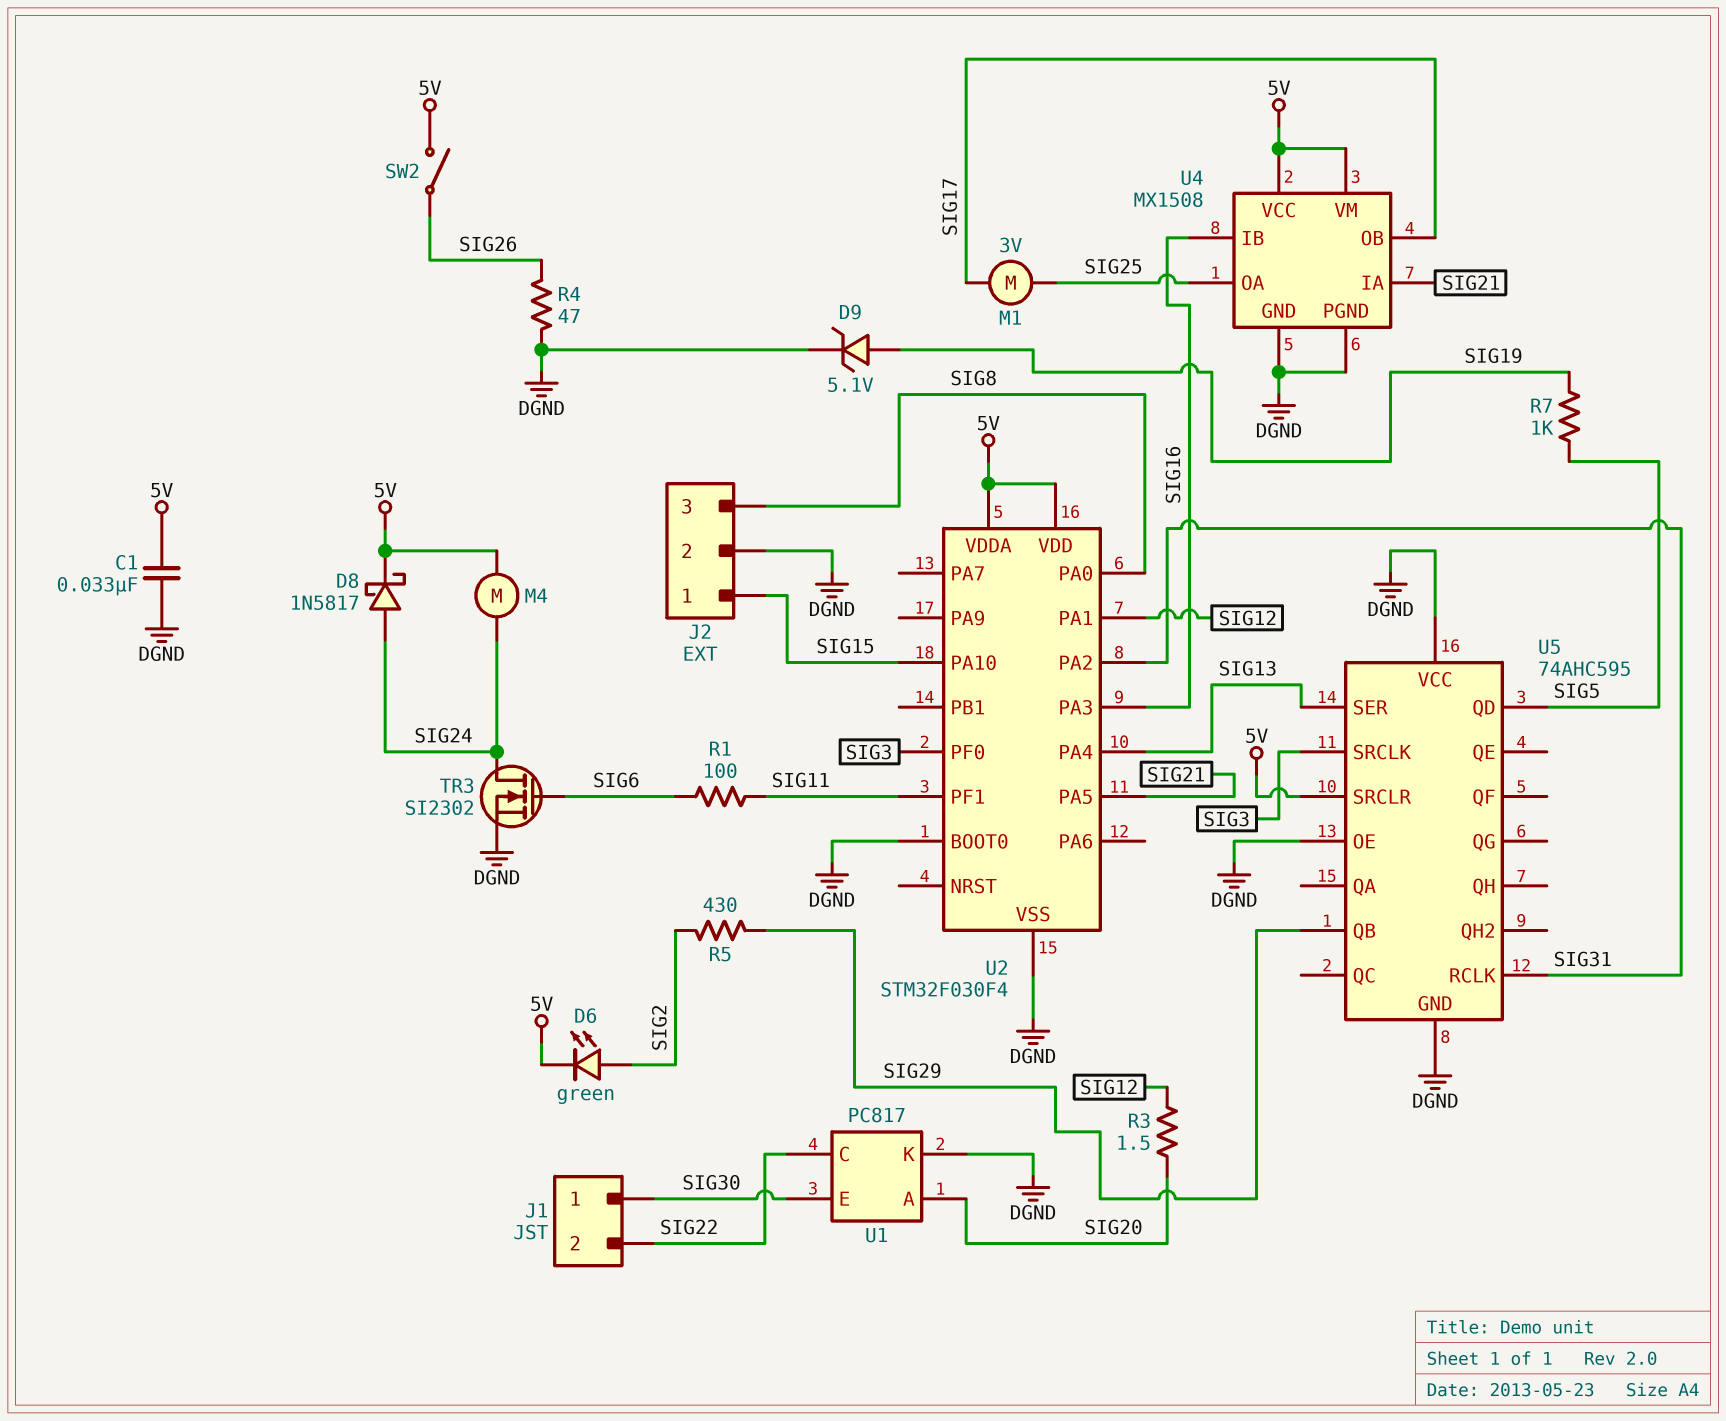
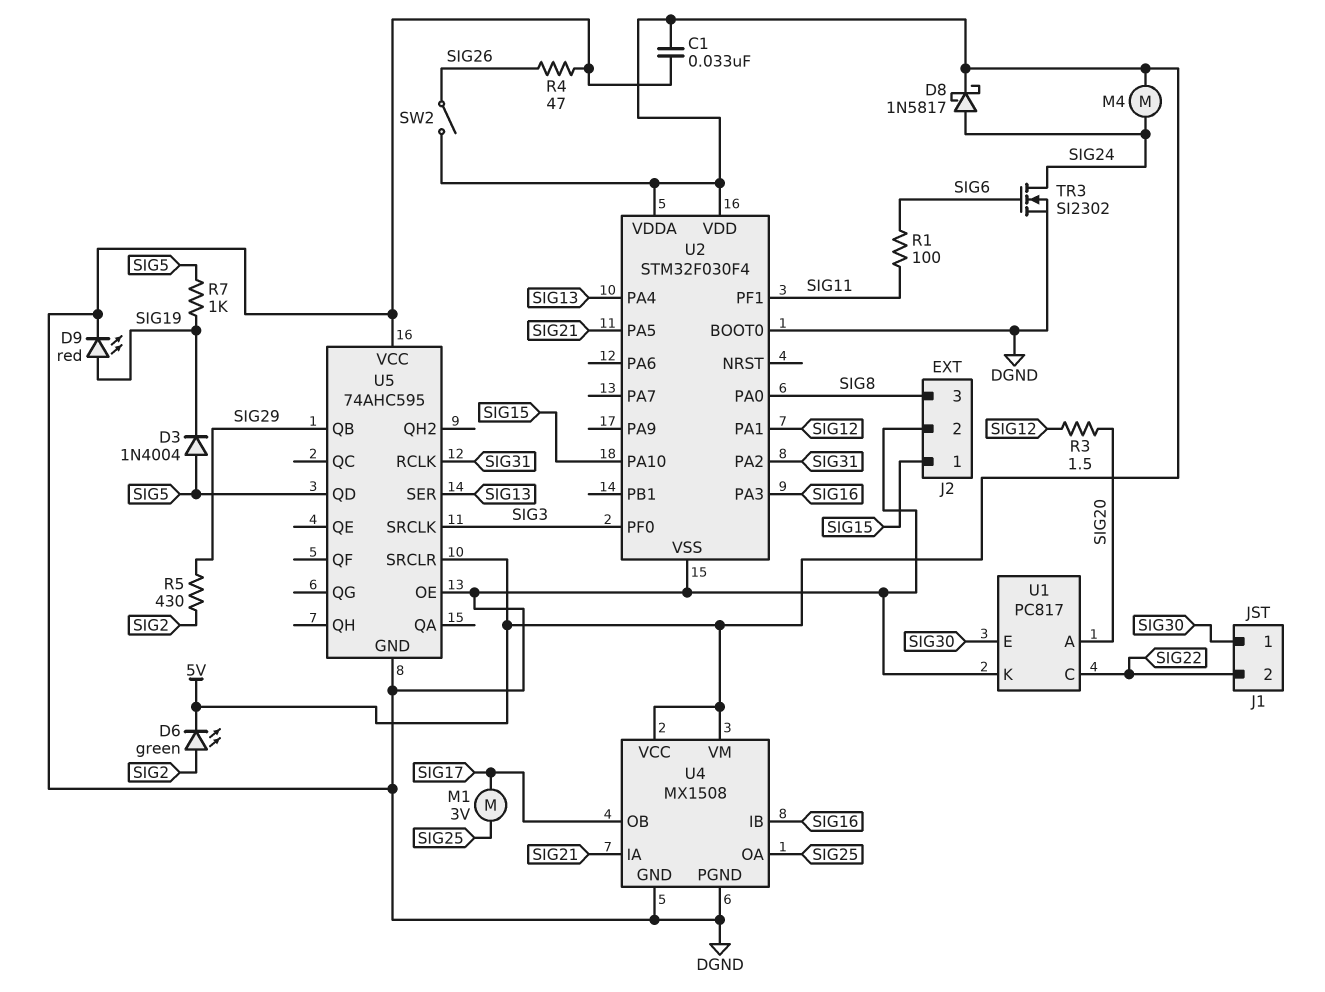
D3: none -> diode 1N4004 (A SIG5, K SIG19)
D9: zener 5.1V (A SIG19, K DGND) -> LED red (A SIG19, K DGND)

